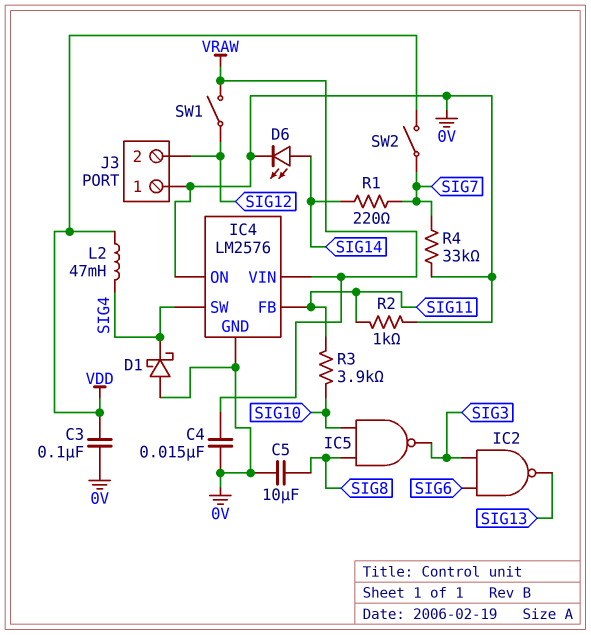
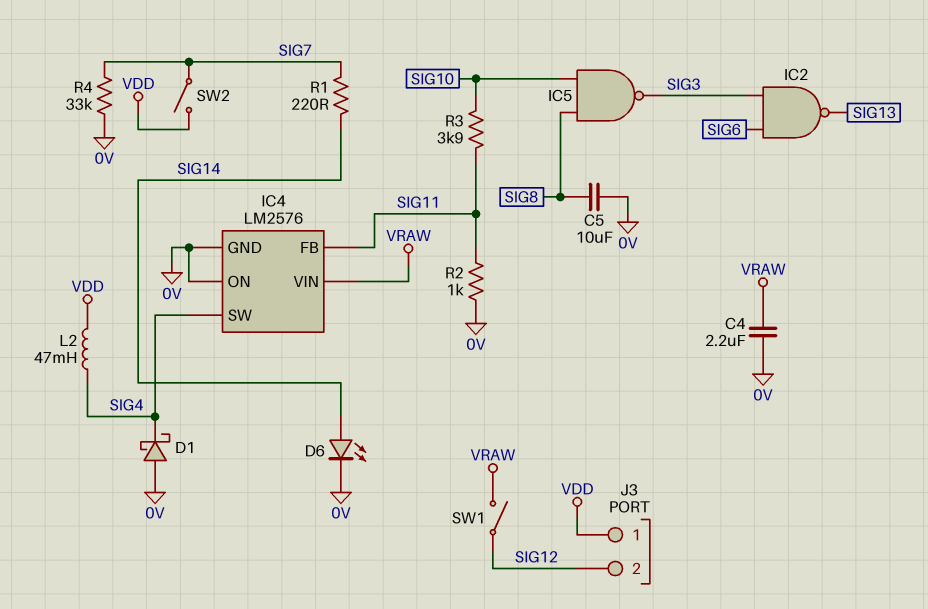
C3: 100nF (0V, VDD) -> none
C4: 15nF (0V, VRAW) -> 2.2uF (0V, VRAW)
J3 pin 1: 0V -> VDD

